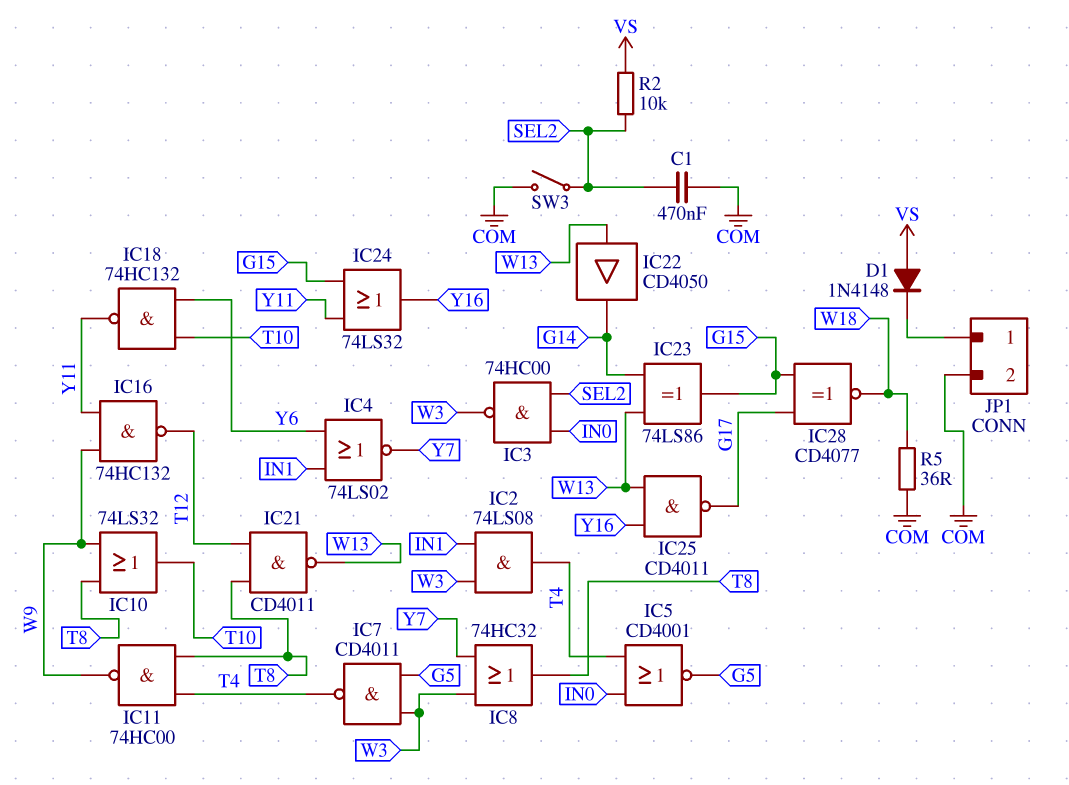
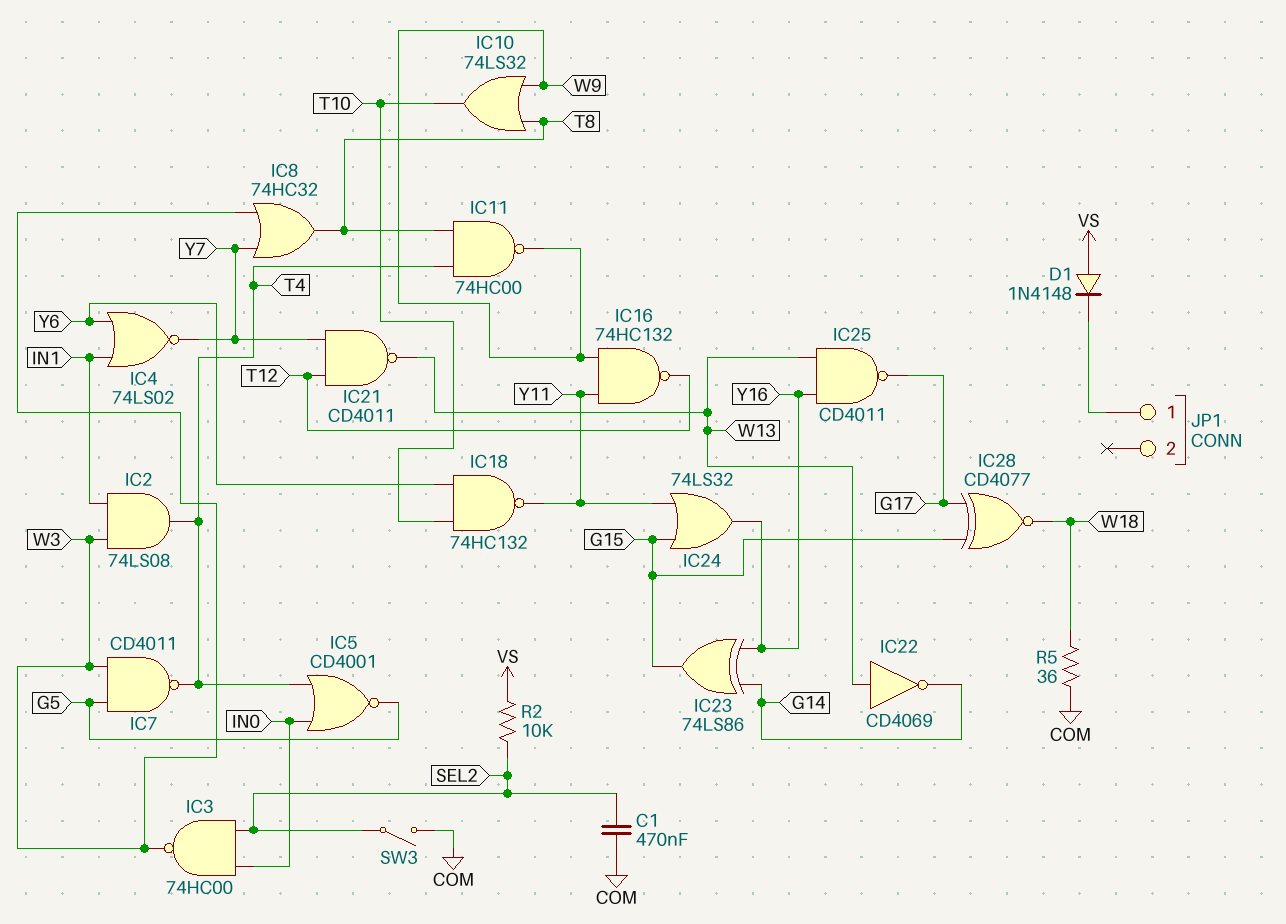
IC21: NAND CD4011 (in T8, in T12, out W13) -> NAND CD4011 (in T12, in Y7, out W13)
IC22: buffer CD4050 (in W13, out G14) -> NOT CD4069 (in W13, out G14)
IC23: XOR 74LS86 (in G14, in W13, out G15) -> XOR 74LS86 (in G14, in Y16, out G15)
JP1 pin 2: COM -> none

